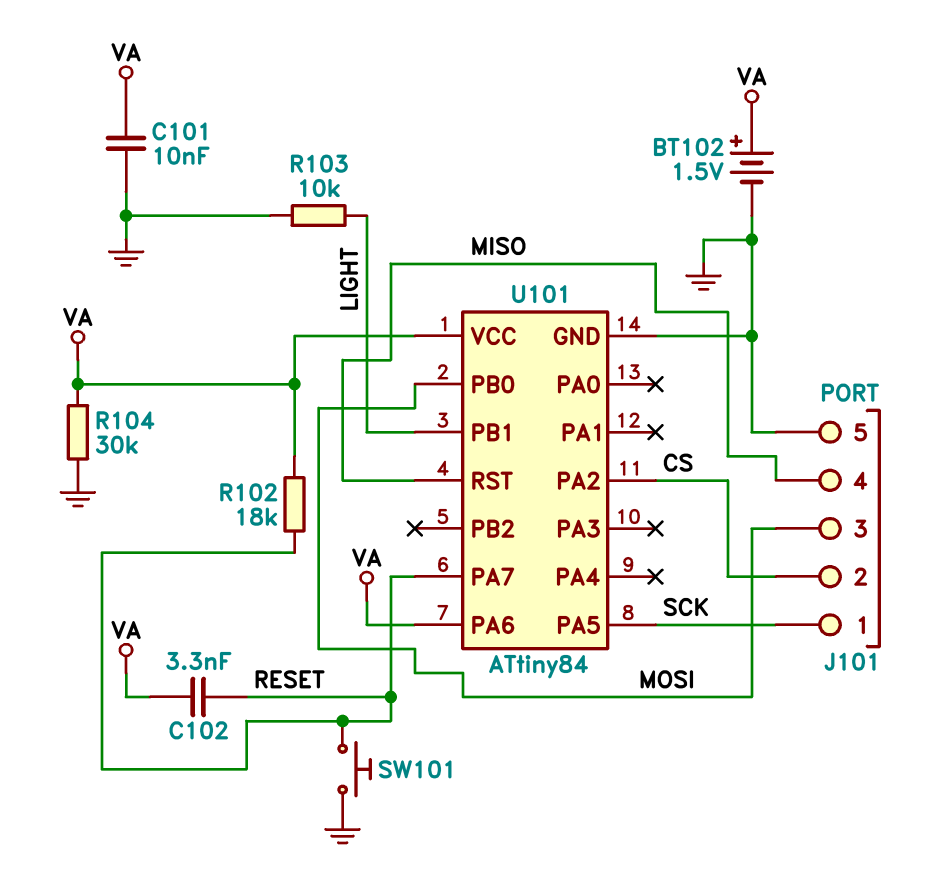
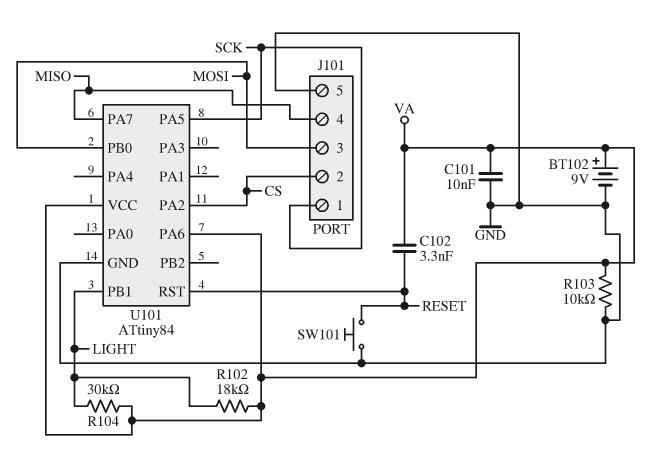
BT102: 1.5V (plus VA, minus GND) -> 9V (plus VA, minus GND)
R102: 18k (RESET, VA) -> 18k (LIGHT, VA)
R103: 10k (GND, LIGHT) -> 10k (GND, VA)
R104: 30k (GND, VA) -> 30k (LIGHT, VA)
U101 pin PA7: RESET -> MISO
U101 pin RST: MISO -> RESET

